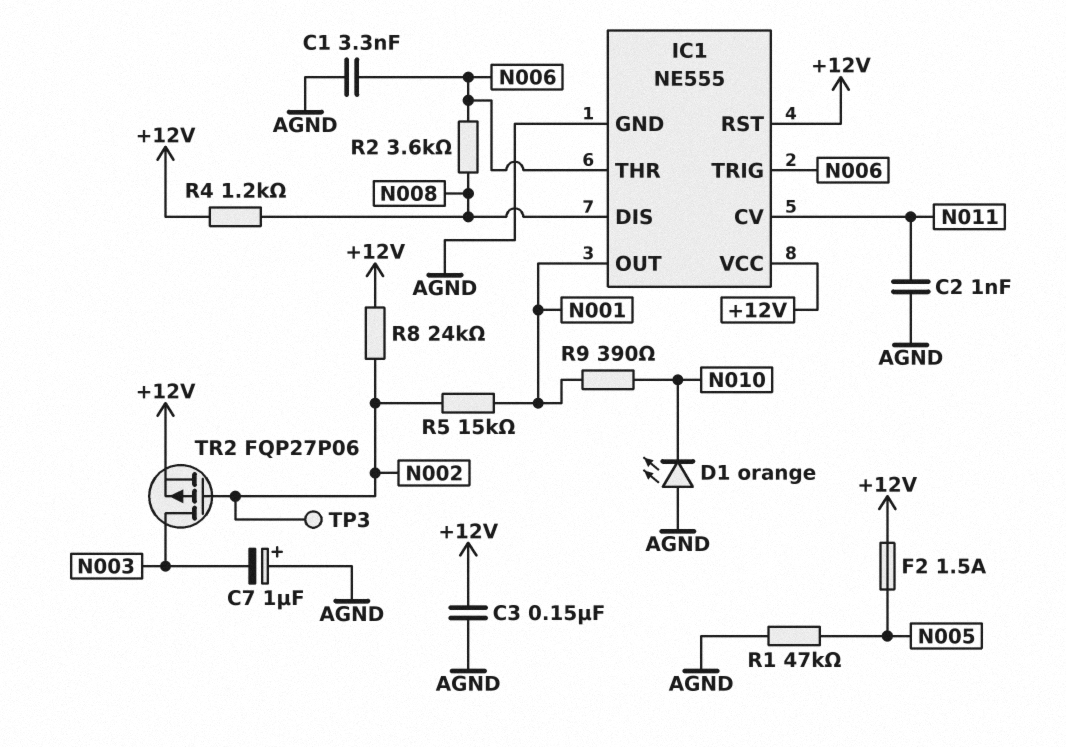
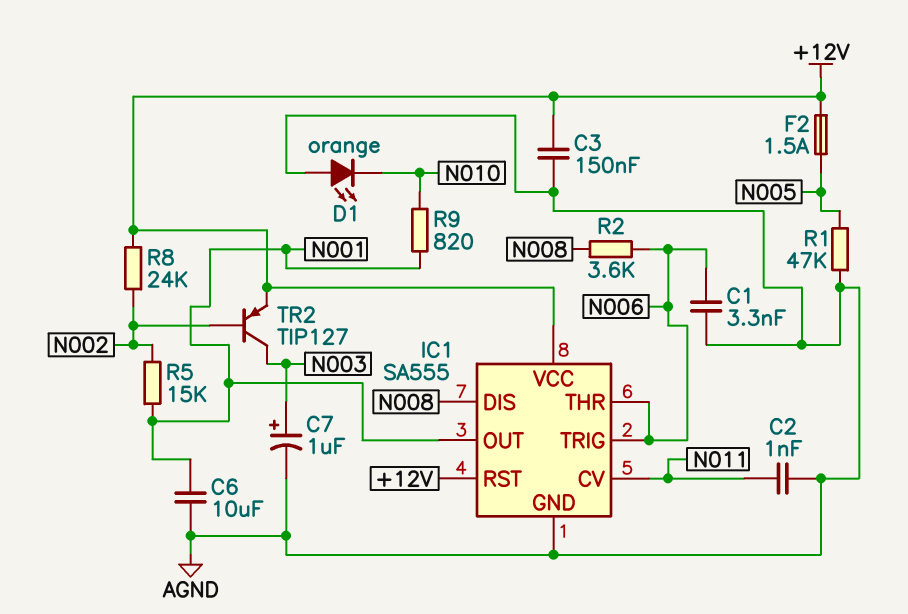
C6: none -> 10uF (AGND, N001)
C7: 1uF (plus AGND, minus N003) -> 1uF (plus N003, minus AGND)
IC1: NE555 -> SA555
R4: 1.2k (+12V, N008) -> none
R9: 390 (N001, N010) -> 820 (N001, N010)
TP3: test point (N002) -> none
TR2: PMOS FQP27P06 (G N002, D N003, S +12V) -> PNP TIP127 (B N002, C N003, E +12V)

